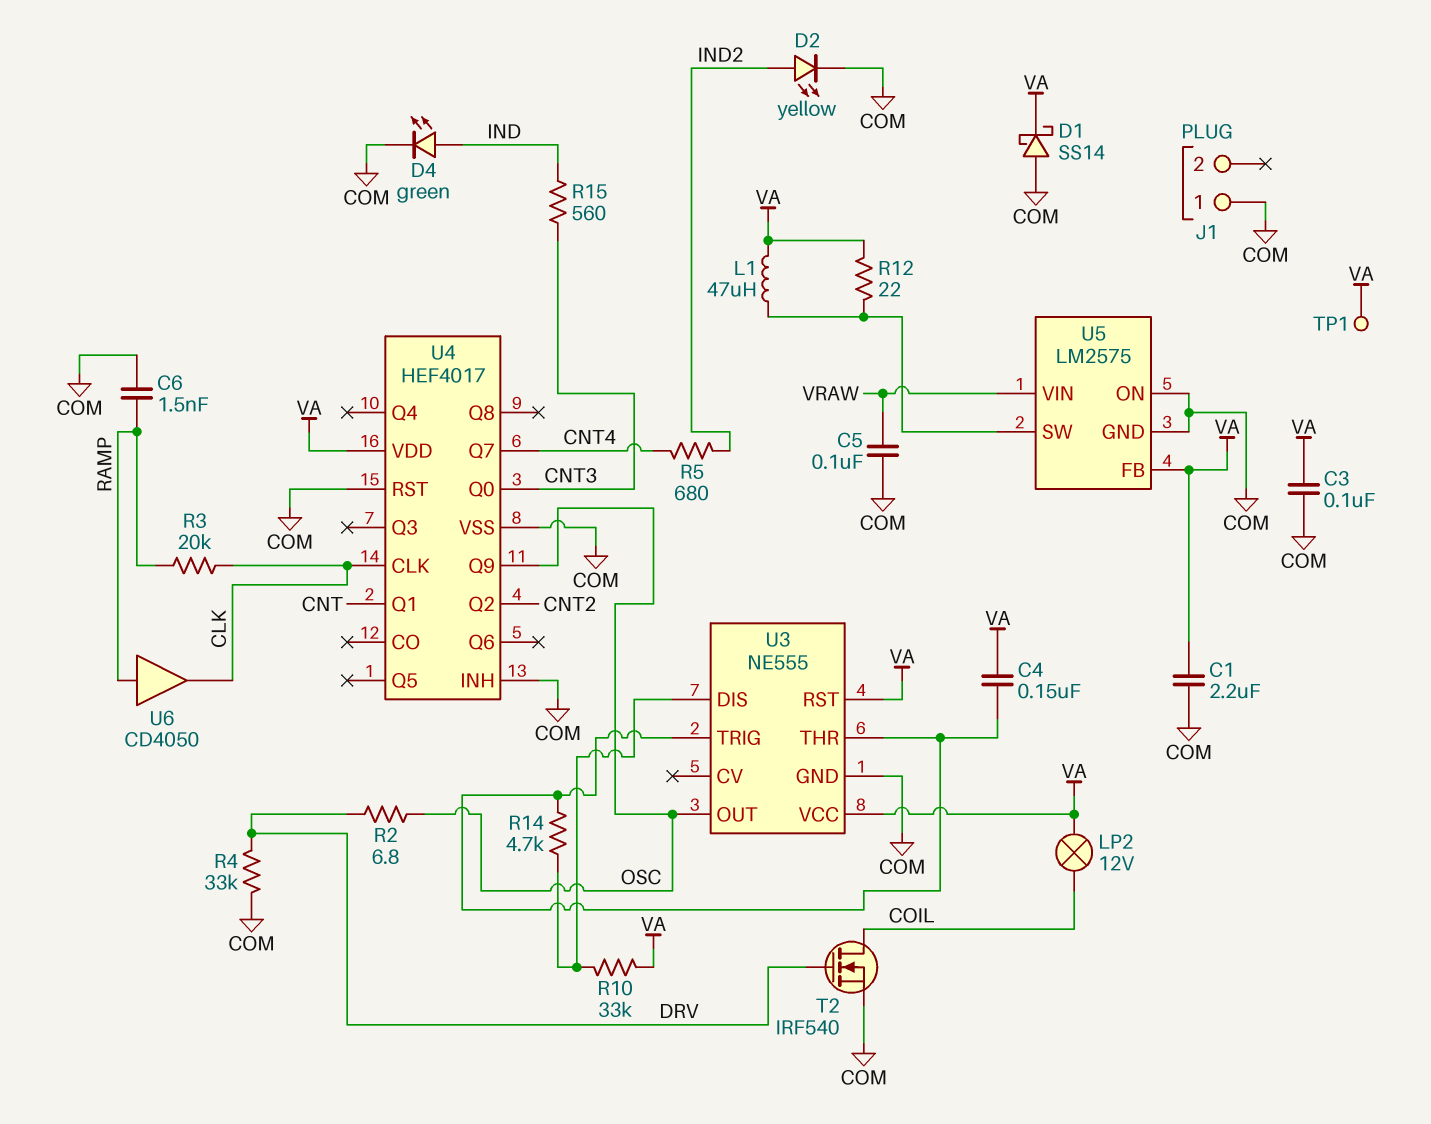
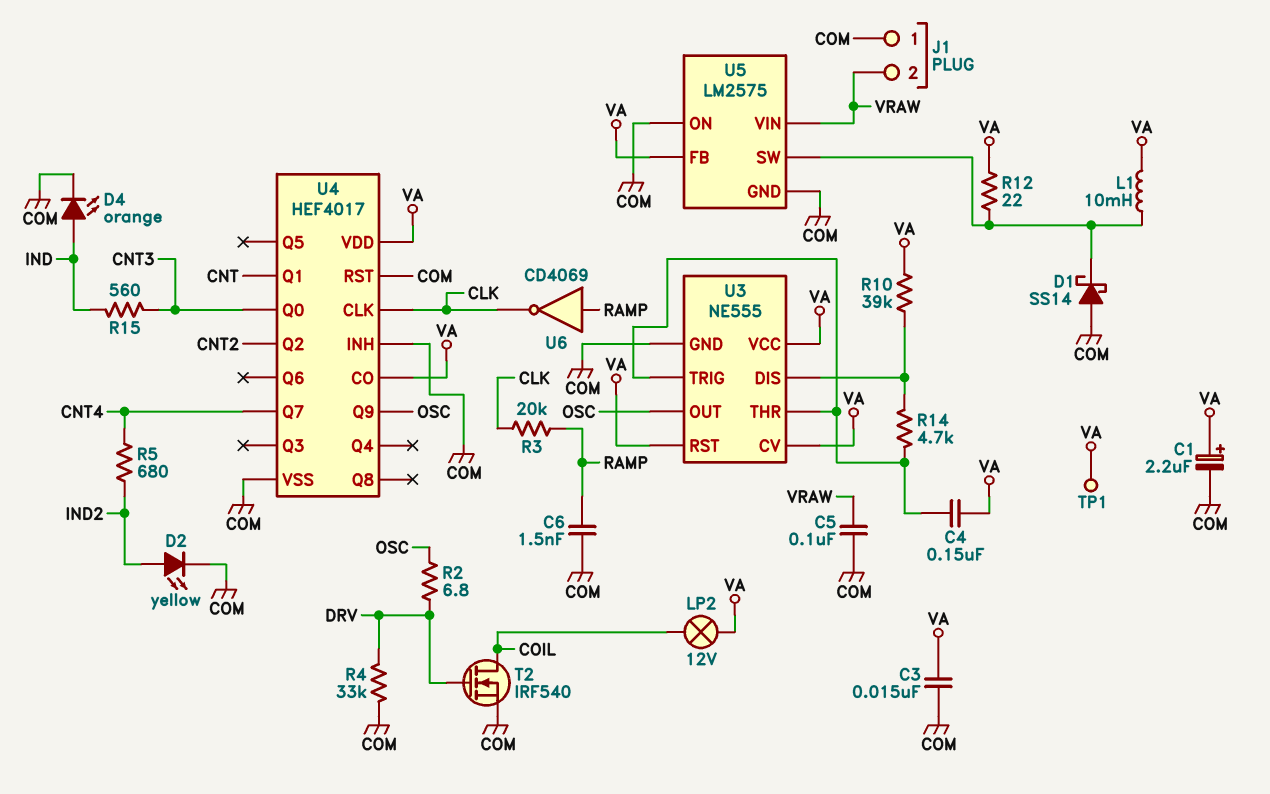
C1: 2.2uF (COM, VA) -> 2.2uF (plus VA, minus COM)
C3: 100nF (COM, VA) -> 15nF (COM, VA)
D1: schottky SS14 (A COM, K VA) -> schottky SS14 (A COM, K U5/SW)
D4: LED green (A IND, K COM) -> LED orange (A IND, K COM)
J1 pin 2: none -> VRAW
L1: 47uH (U5/SW, VA) -> 10mH (U5/SW, VA)
R10: 33k (U3/DIS, VA) -> 39k (U3/DIS, VA)
U3 pin CV: none -> VA
U4 pin CO: none -> VA
U6: buffer CD4050 (in RAMP, out CLK) -> NOT CD4069 (in RAMP, out CLK)

